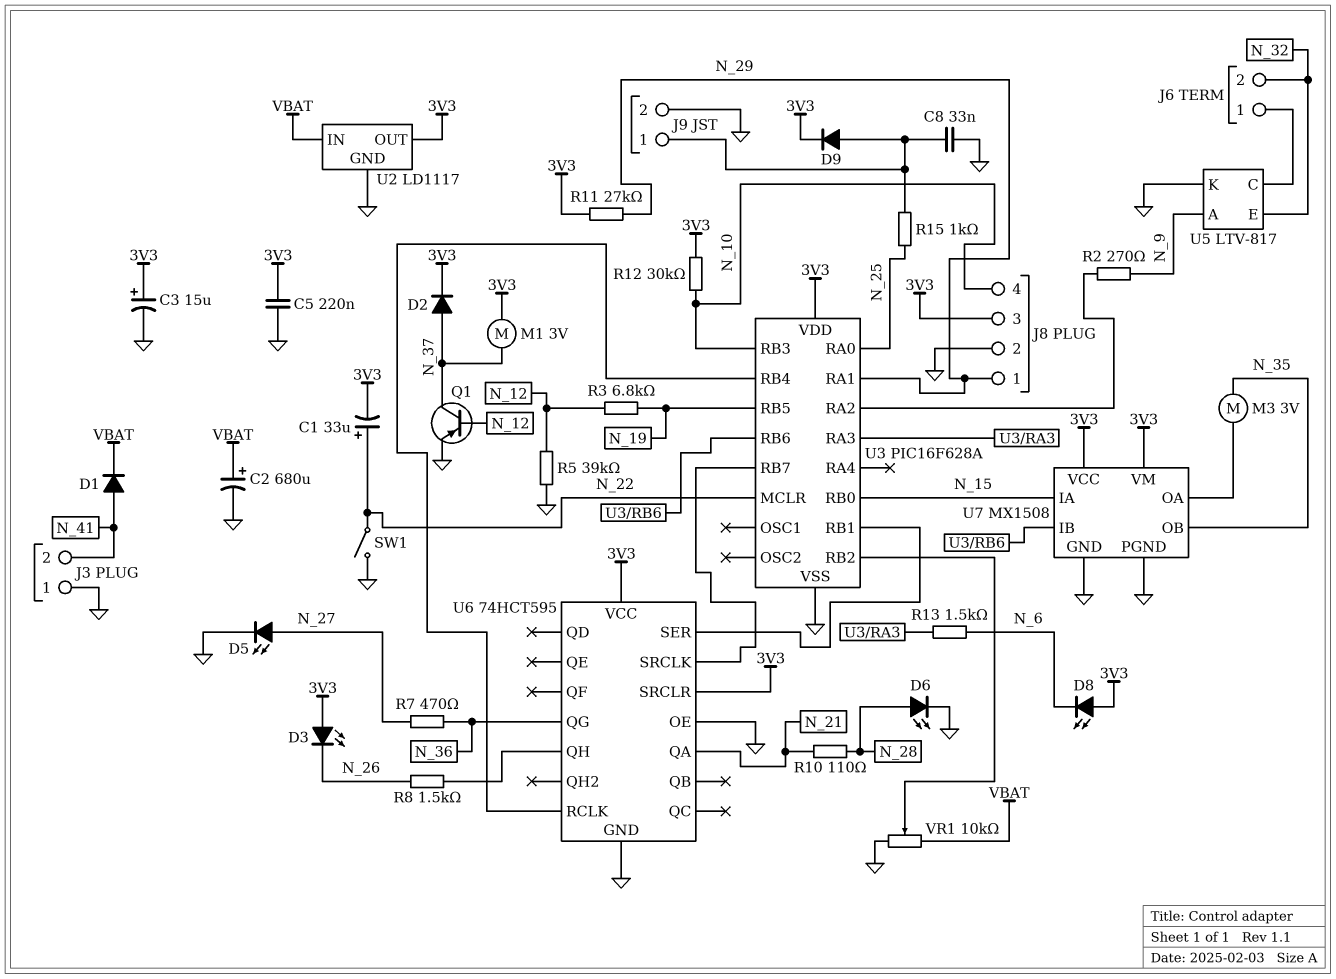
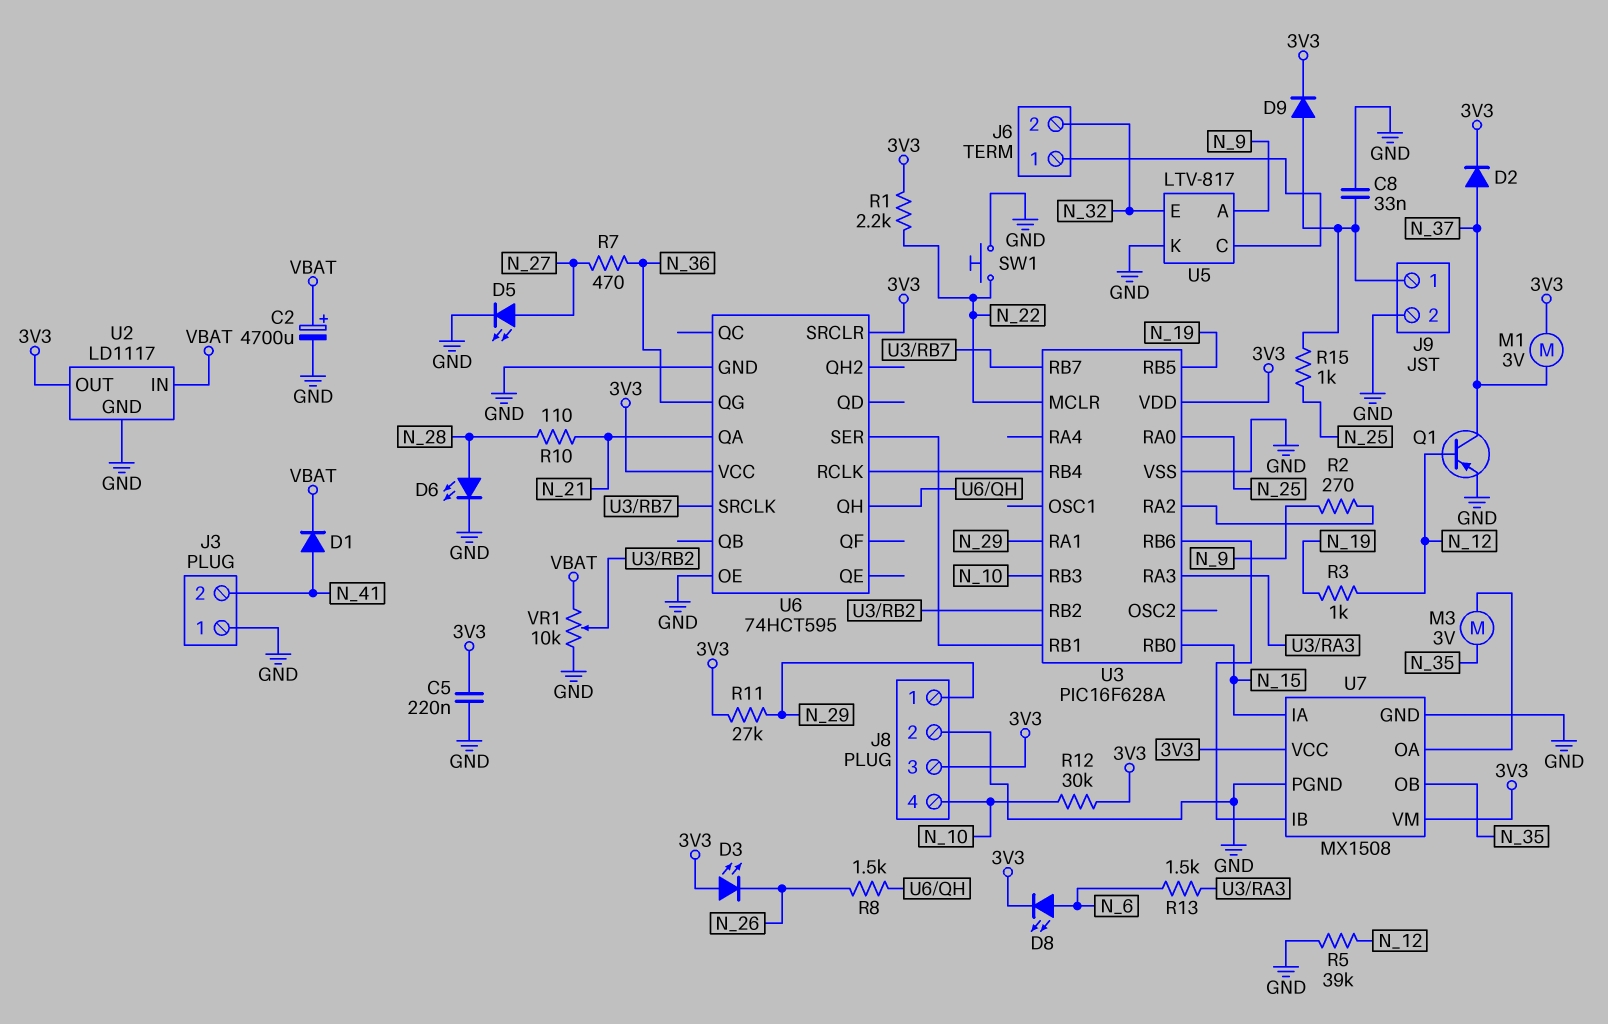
C1: 33uF (plus N_22, minus 3V3) -> none
C2: 680uF (plus VBAT, minus GND) -> 4700uF (plus VBAT, minus GND)
C3: 15uF (plus 3V3, minus GND) -> none
D8: LED (A 3V3, K N_6) -> LED (A N_6, K 3V3)
R1: none -> 2.2k (3V3, N_22)
R3: 6.8k (N_12, N_19) -> 1k (N_12, N_19)
SW1: switch (GND, N_22) -> button (GND, N_22)

